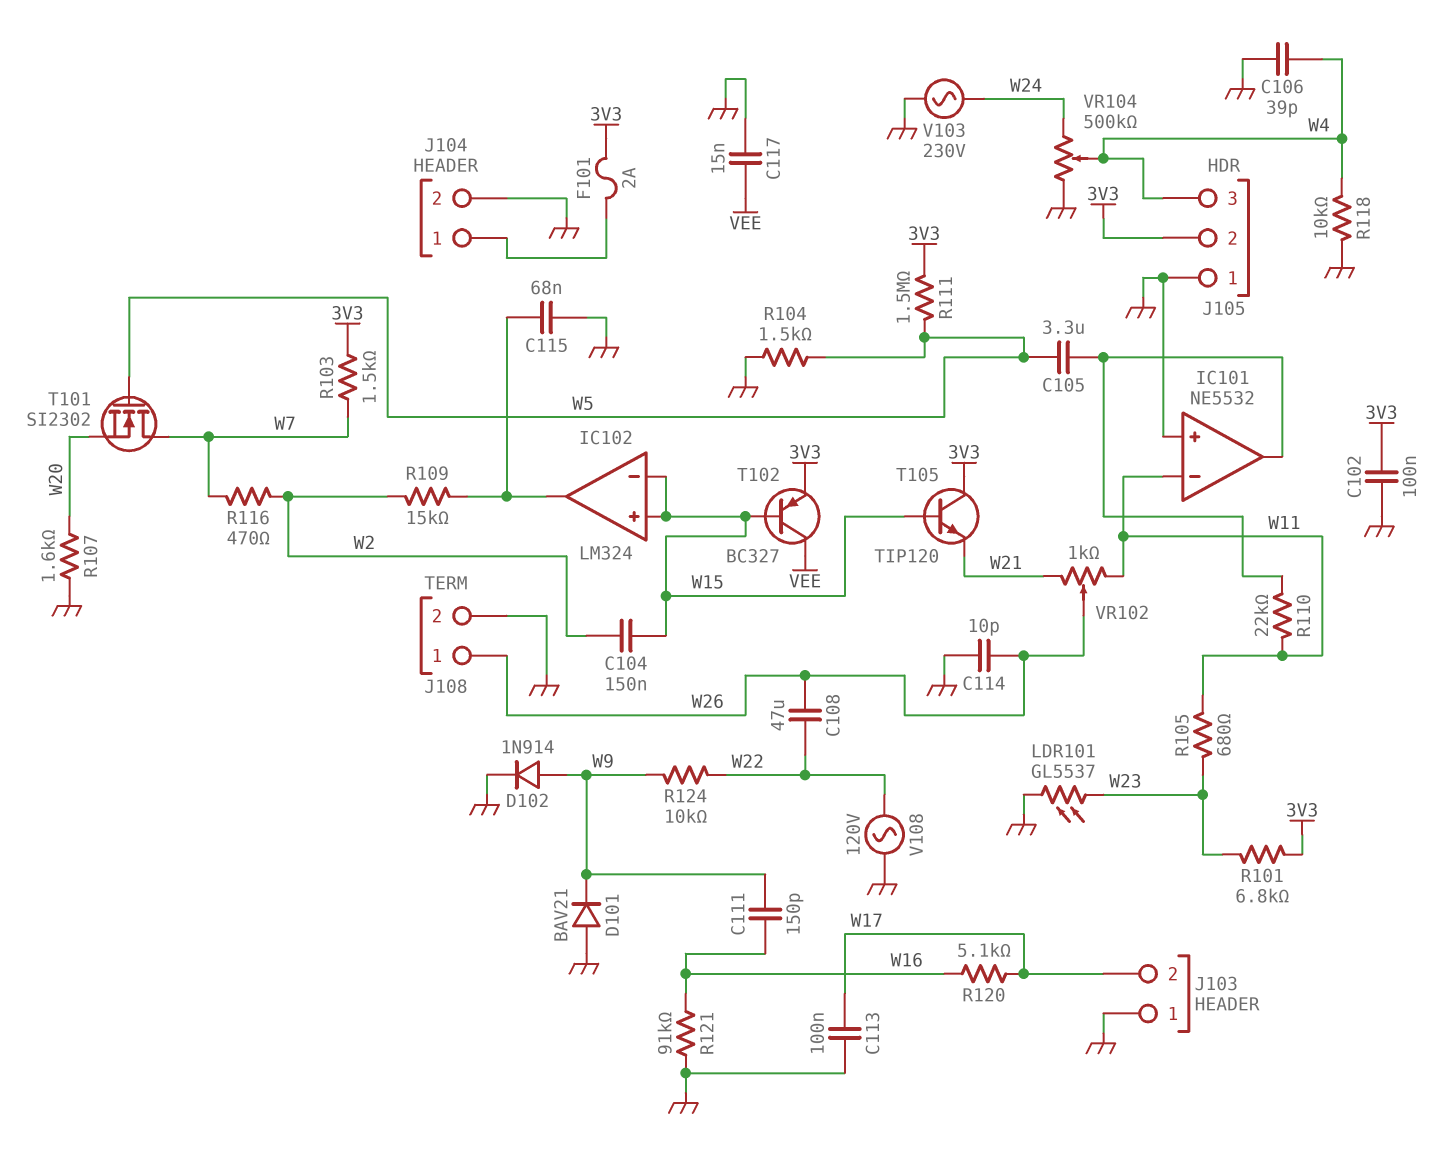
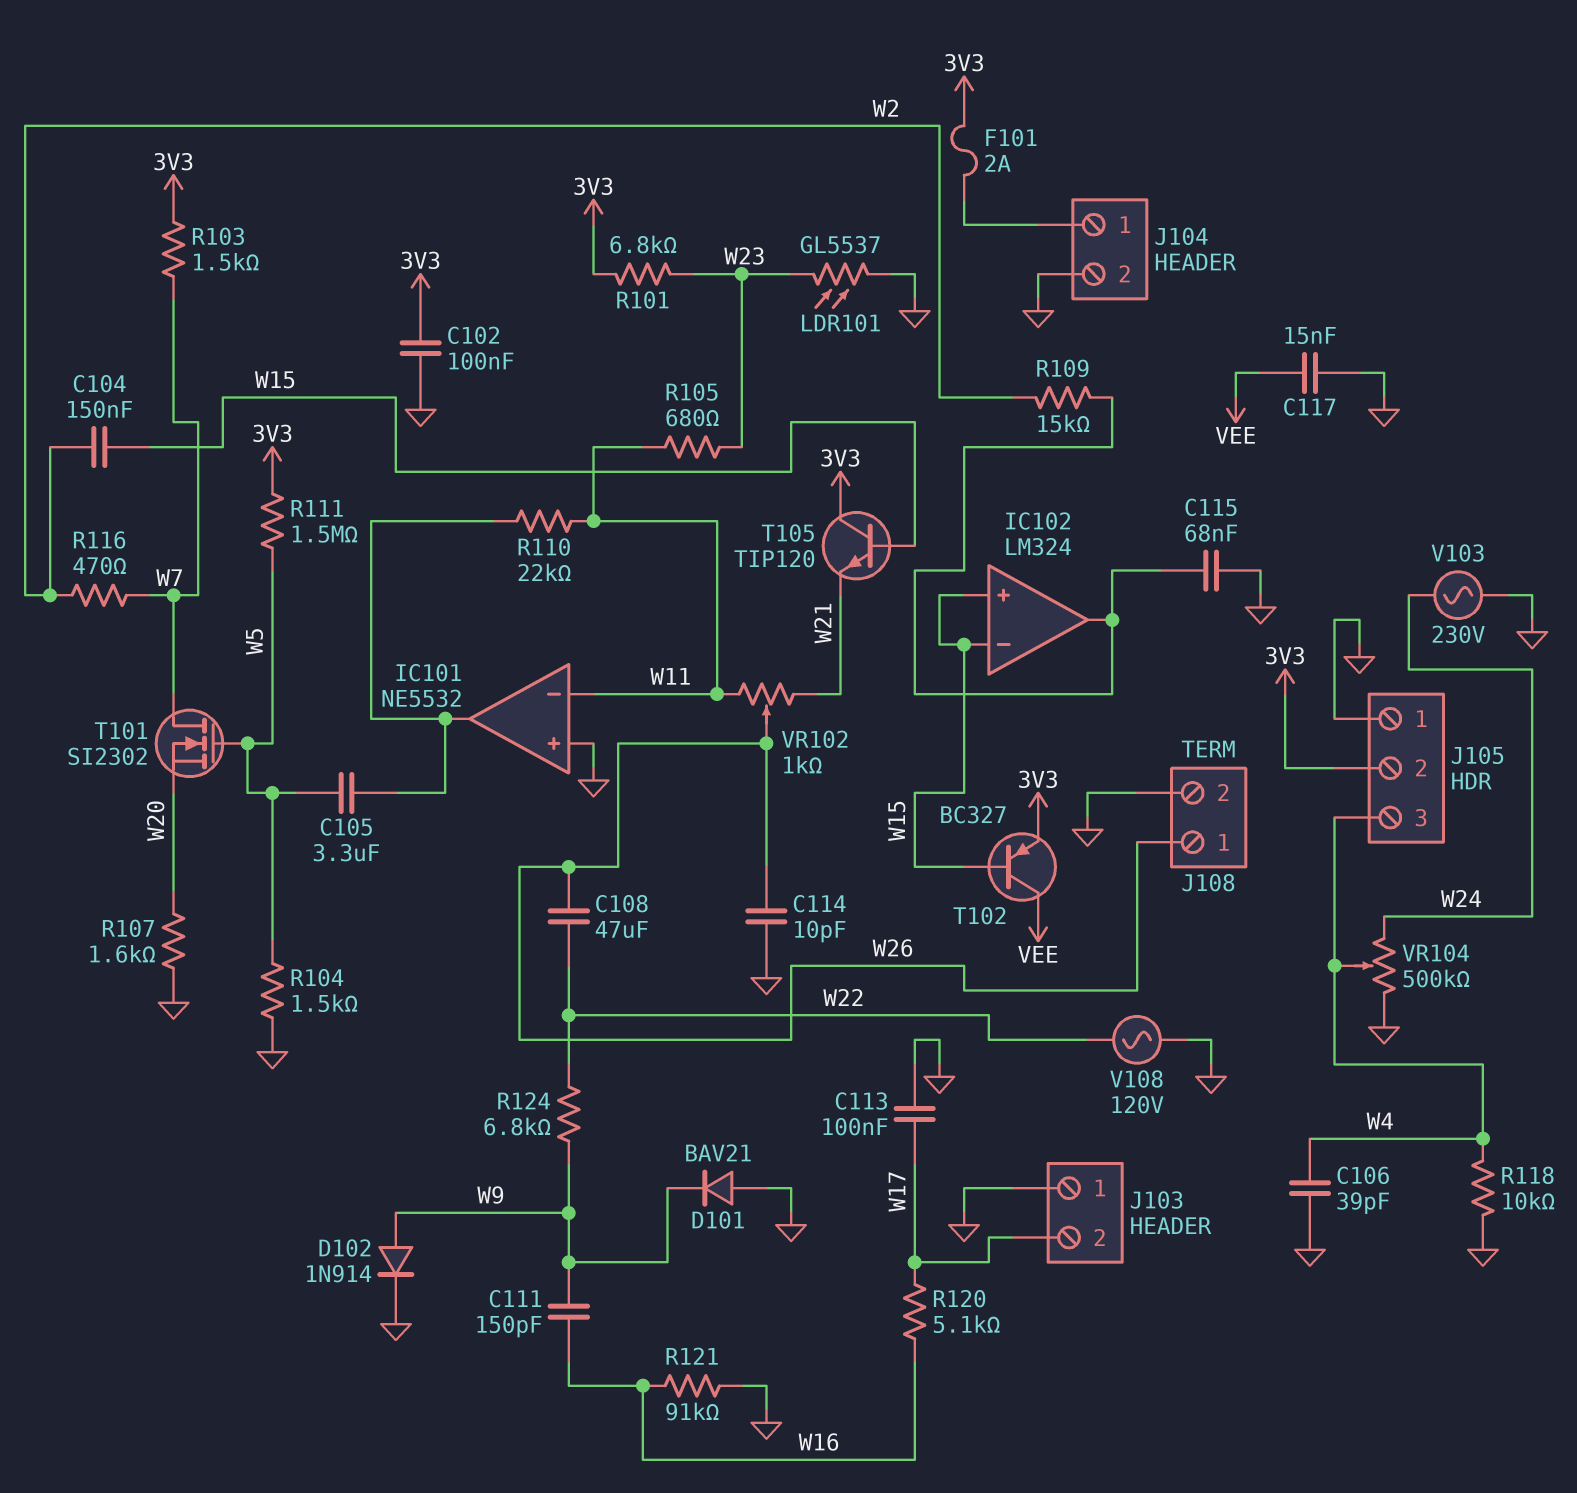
R124: 10k (W9, W22) -> 6.8k (W9, W22)

